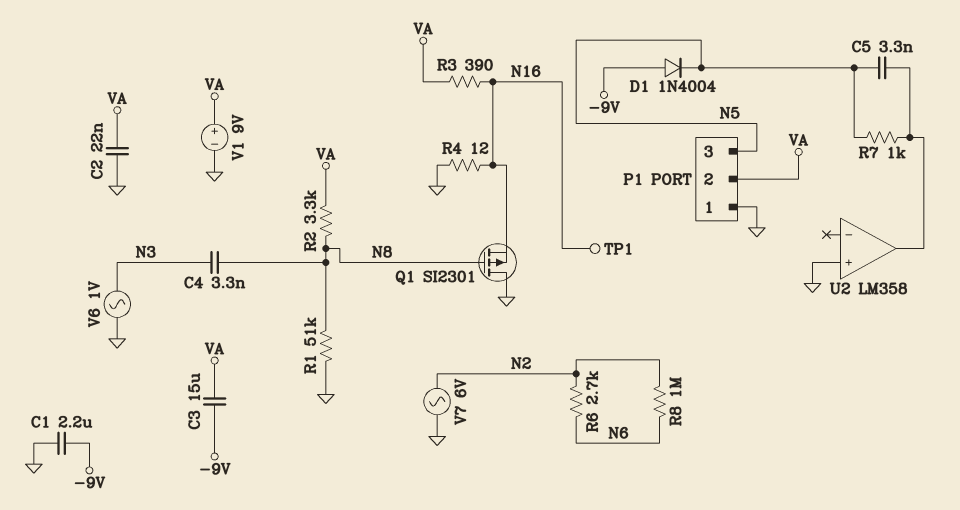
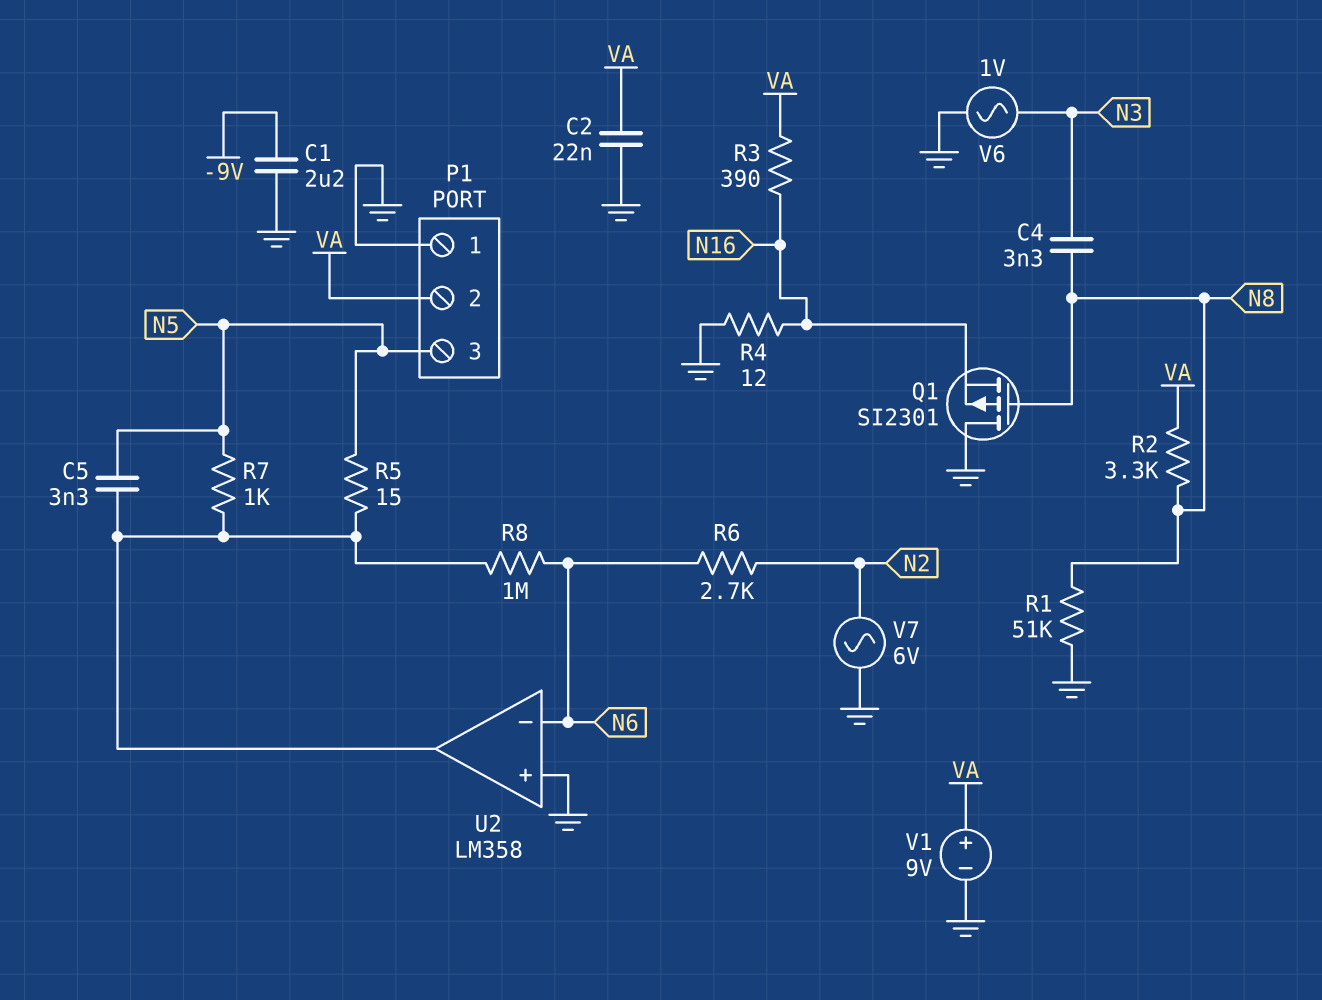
C3: 15uF (-9V, VA) -> none
D1: diode 1N4004 (A -9V, K N5) -> none
R5: none -> 15 (N5, U2/out)
R8: 1M (N2, N6) -> 1M (N6, U2/out)
TP1: test point (N16) -> none
U2 pin in-: none -> N6

